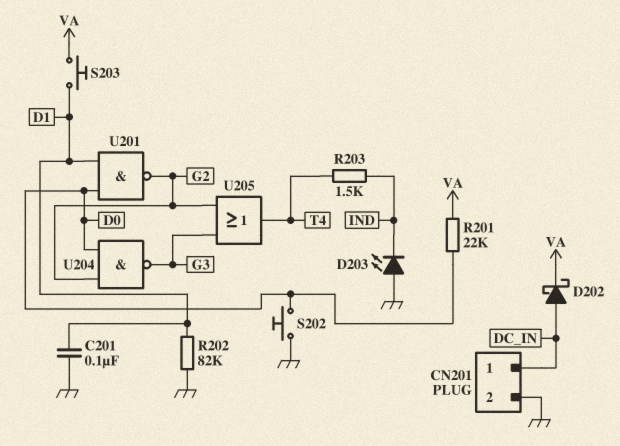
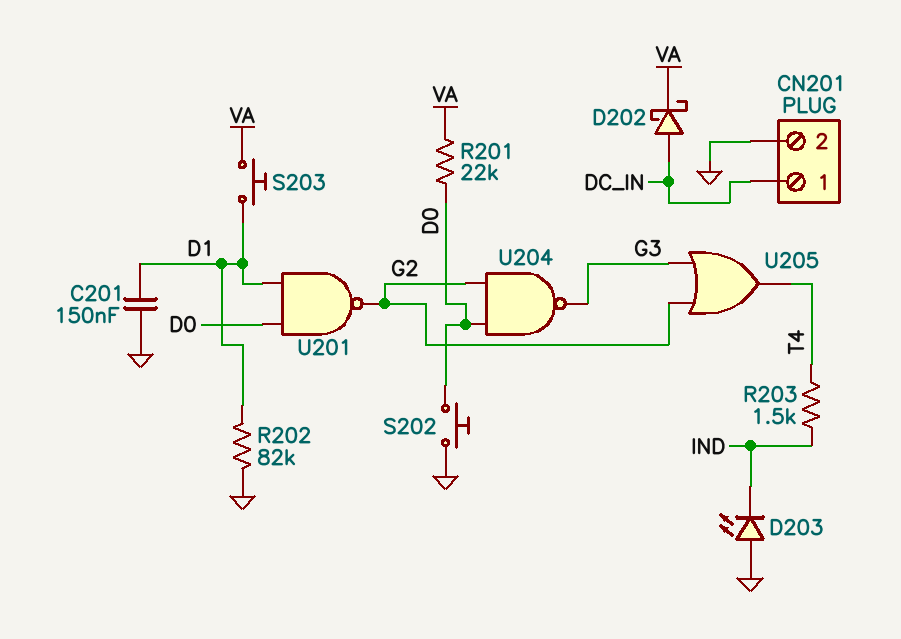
C201: 100nF (D1, GND) -> 150nF (D1, GND)

